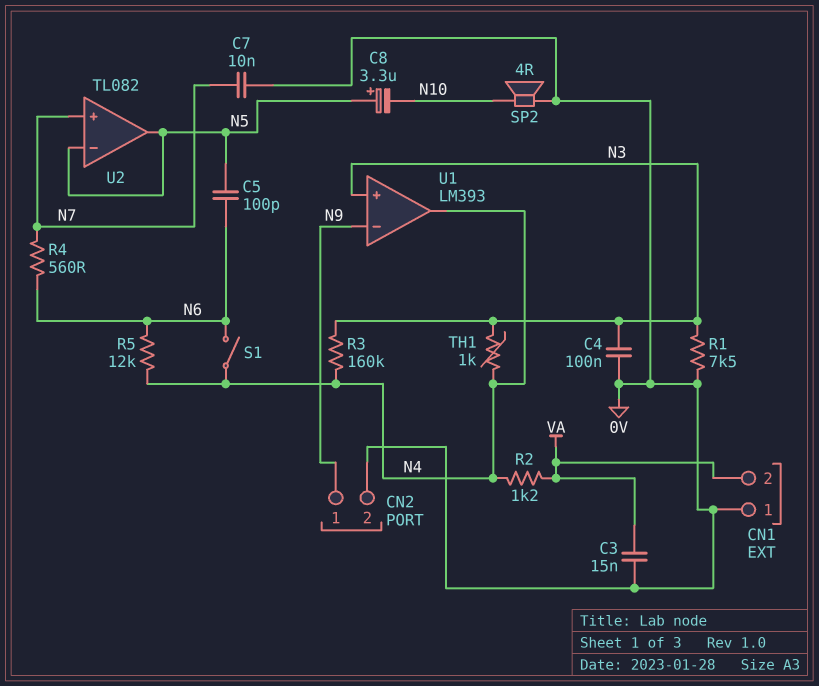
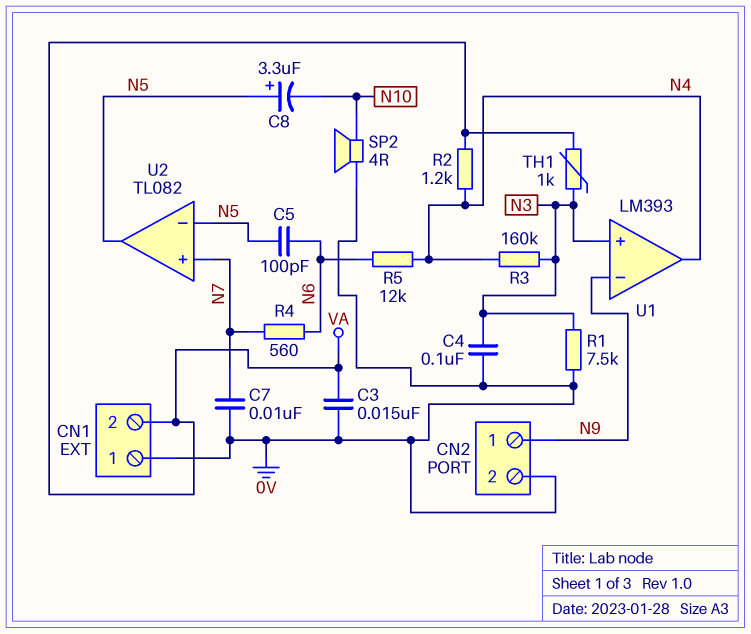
S1: switch (N4, N6) -> none
TH1: 1k (N3, N4) -> 1k (N3, VA)

